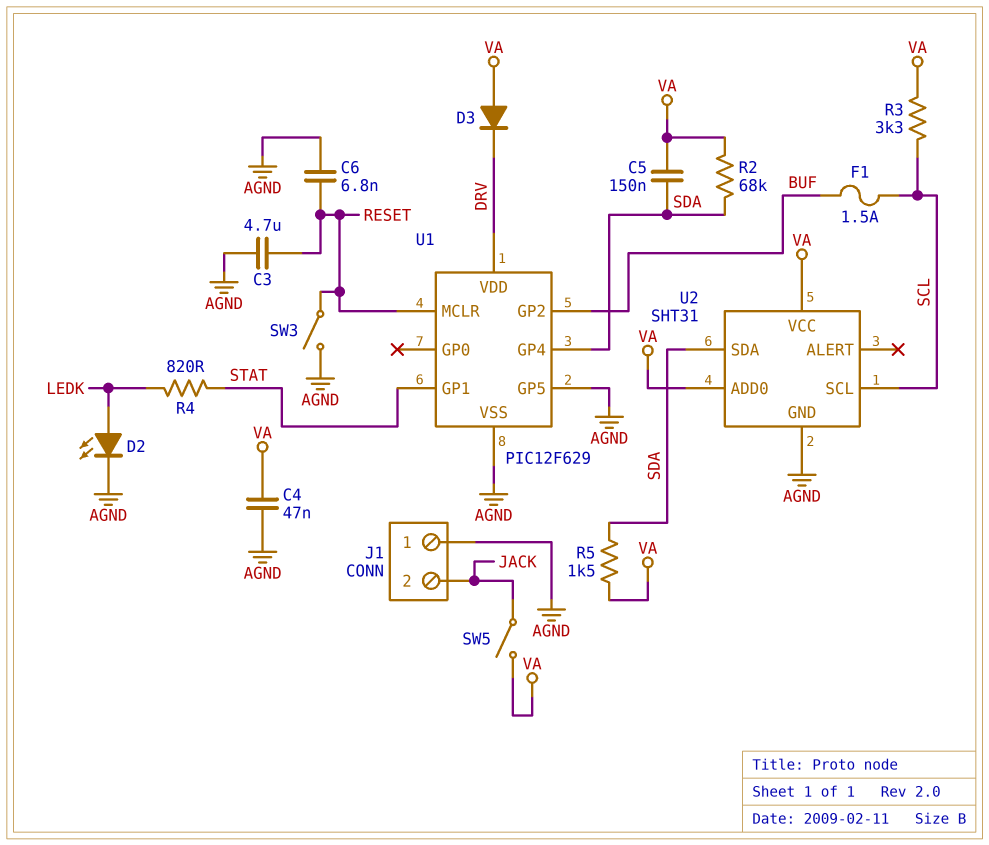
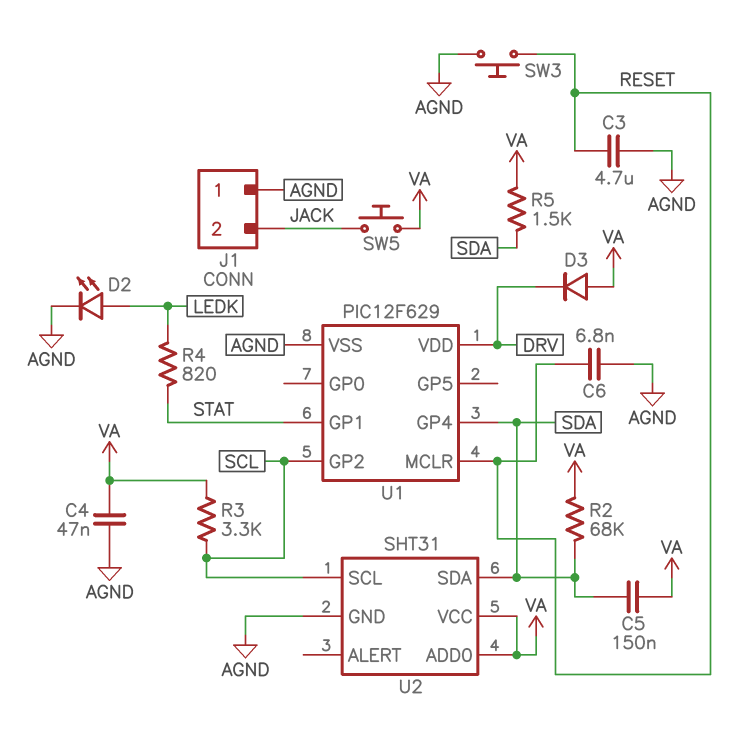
F1: 1.5A (BUF, SCL) -> none
SW3: switch (AGND, RESET) -> button (AGND, RESET)
SW5: switch (JACK, VA) -> button (JACK, VA)
U1 pin GP2: BUF -> SCL
U1 pin GP5: AGND -> none

